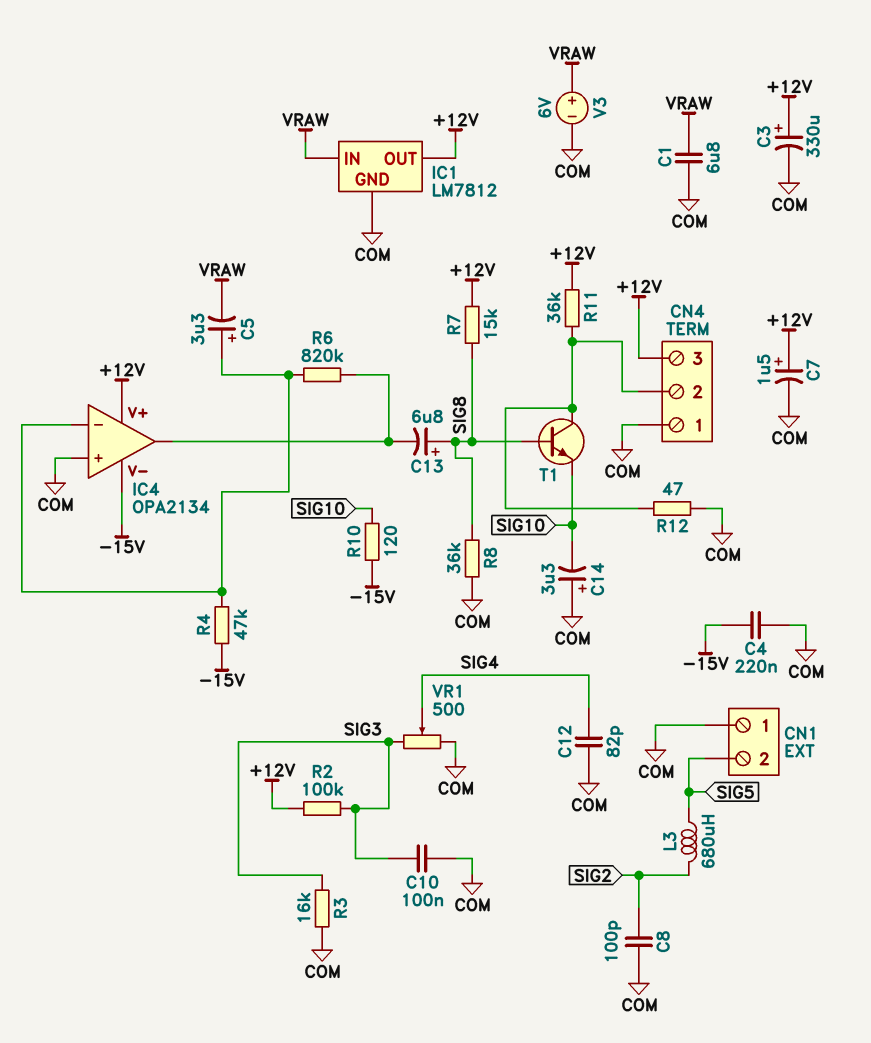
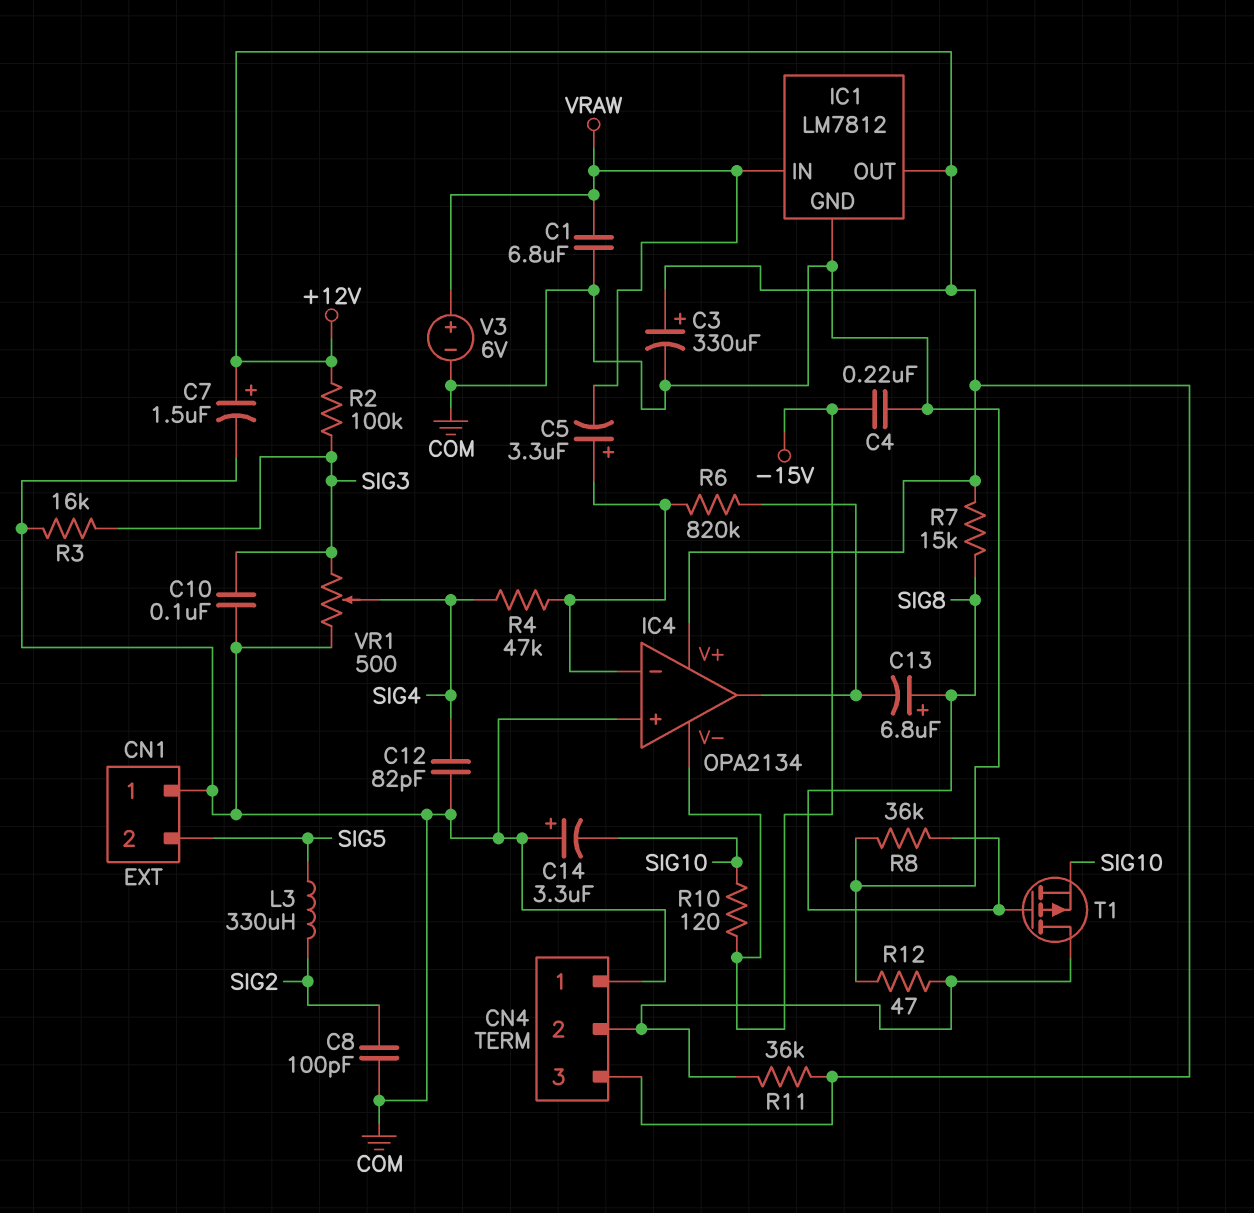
L3: 680uH (SIG2, SIG5) -> 330uH (SIG2, SIG5)
R4: 47k (-15V, IC4/in-) -> 47k (IC4/in-, SIG4)
T1: NPN (B SIG8, C CN4/2, E SIG10) -> PMOS (G SIG8, D CN4/2, S SIG10)

